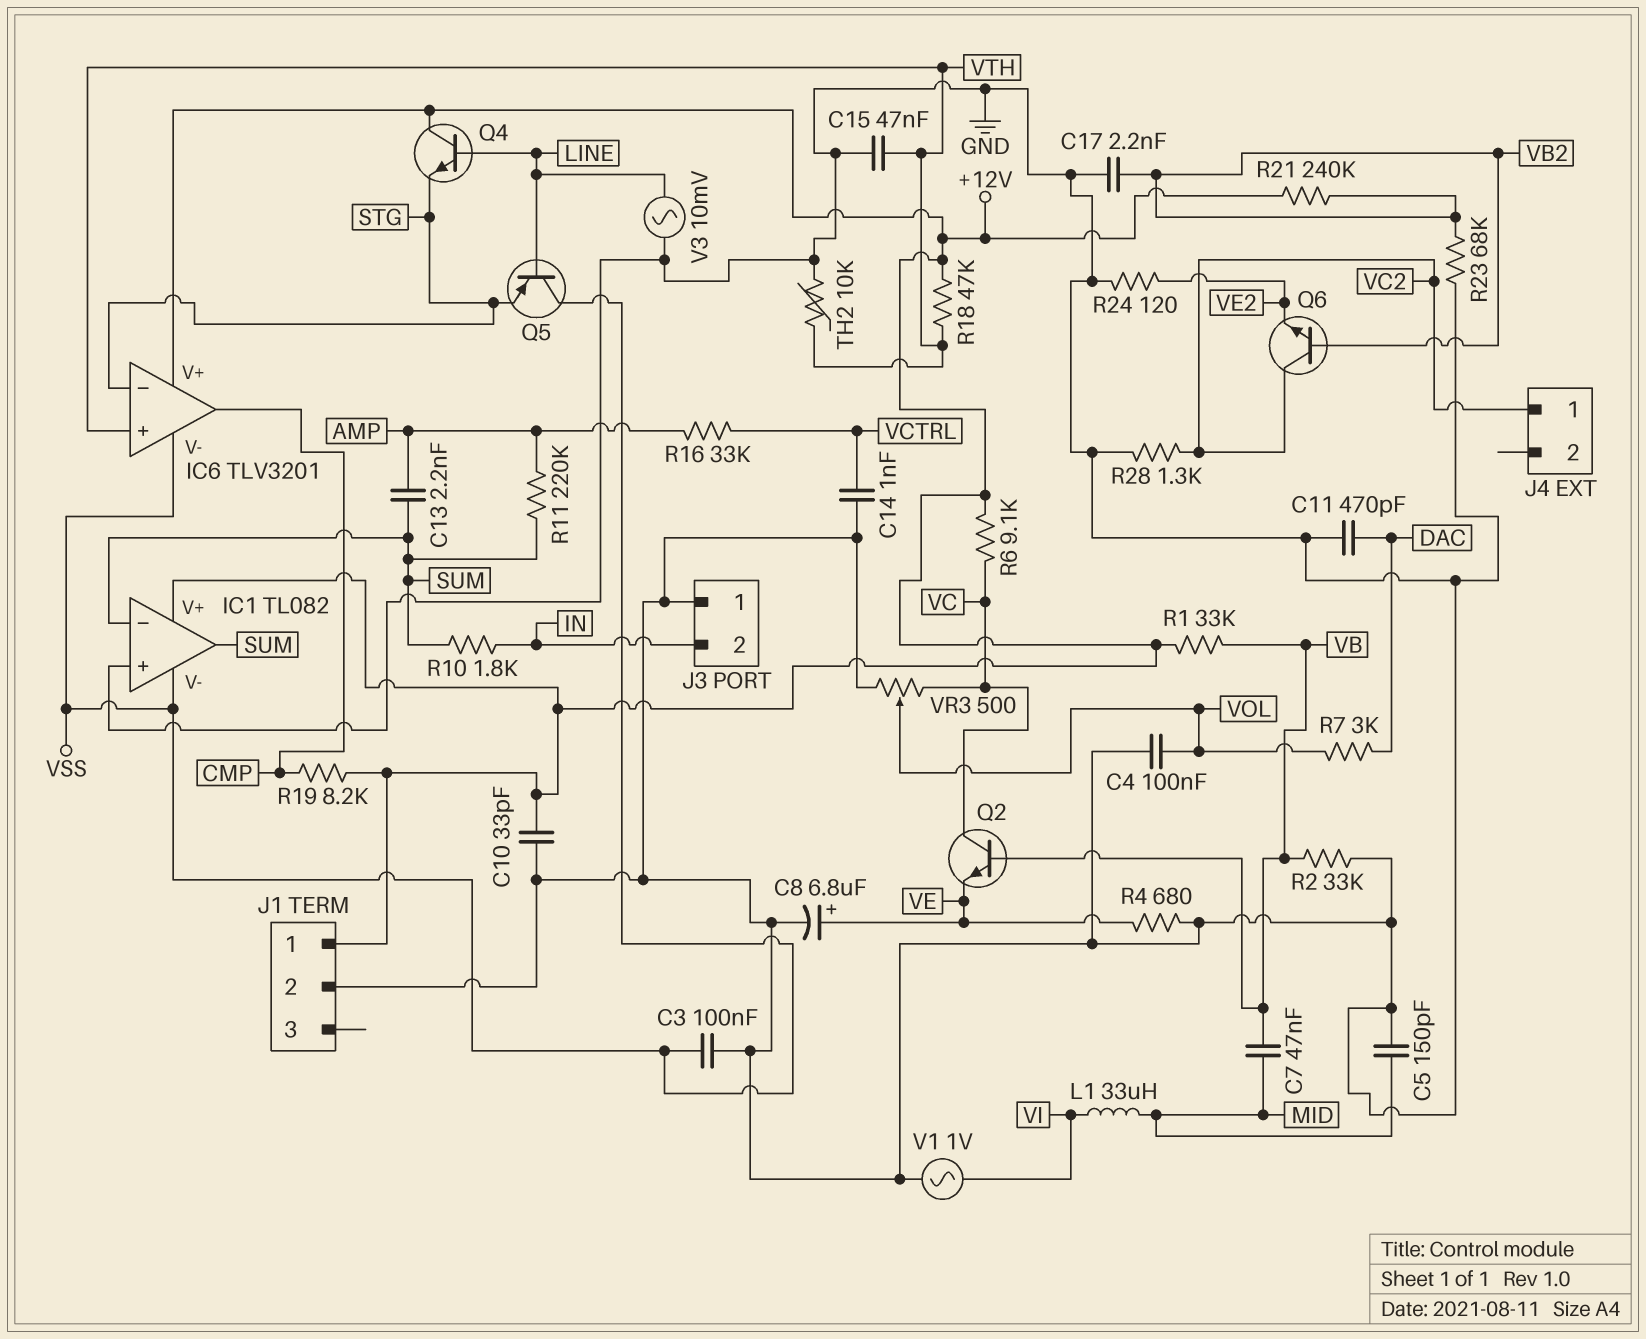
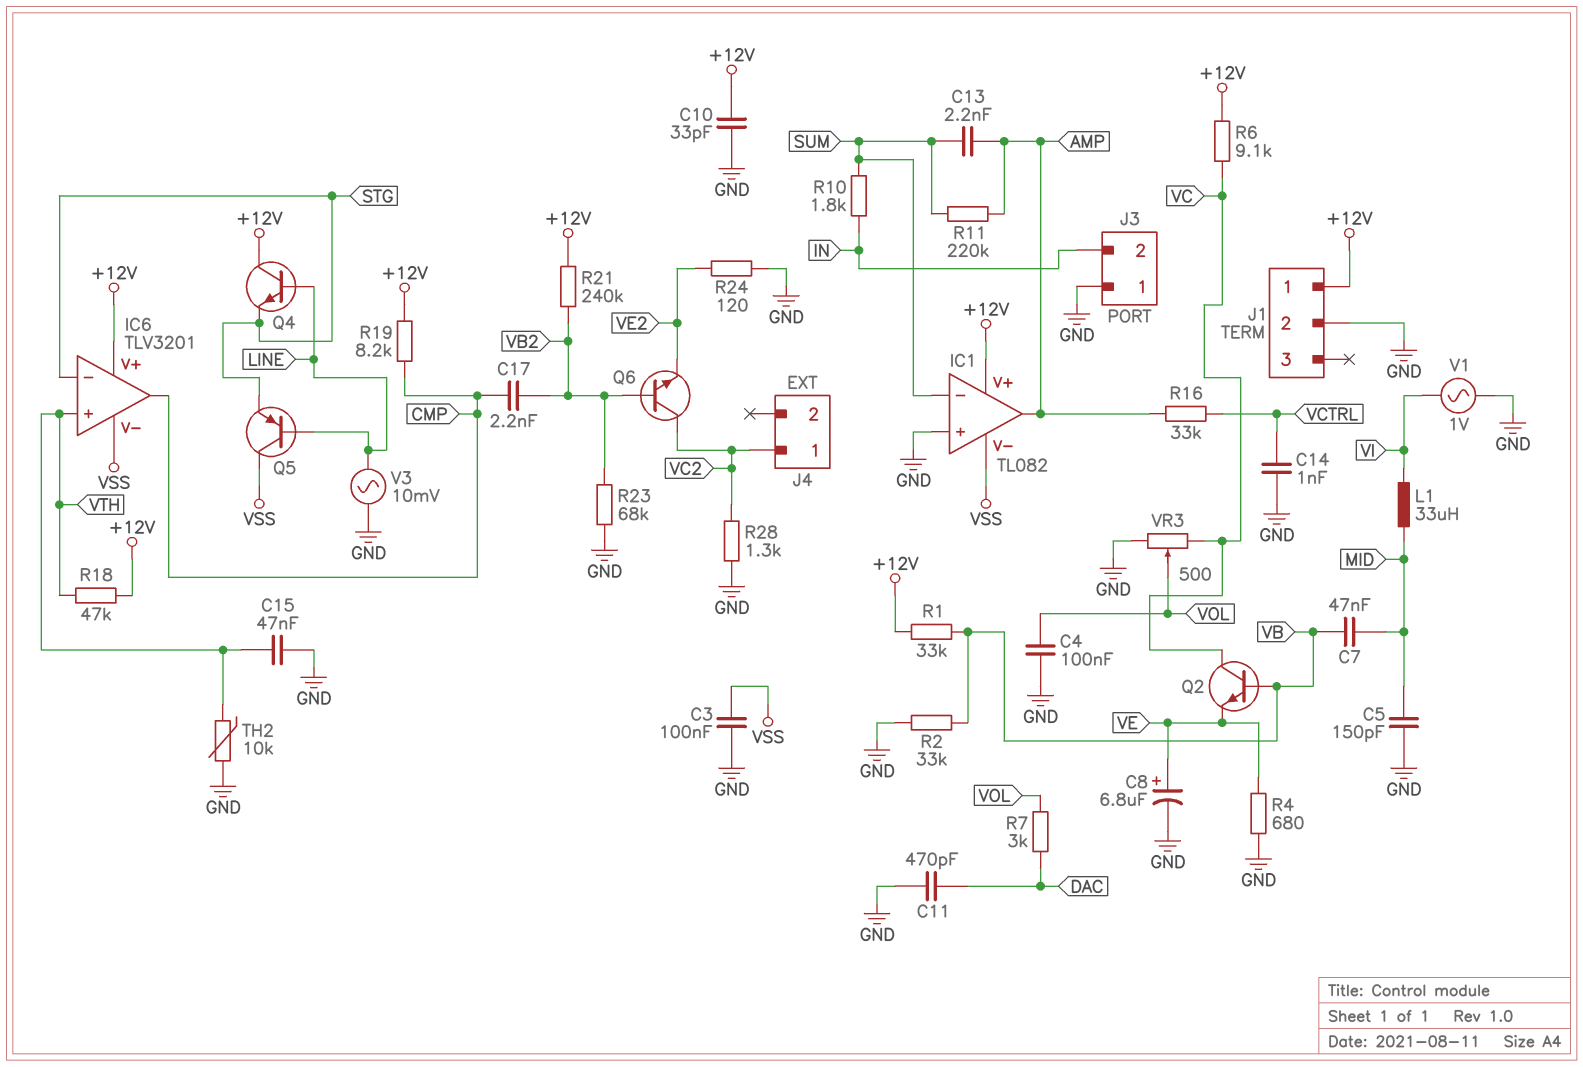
C17: 2.2nF (GND, VB2) -> 2.2nF (CMP, VB2)
IC1 pin out: SUM -> AMP

